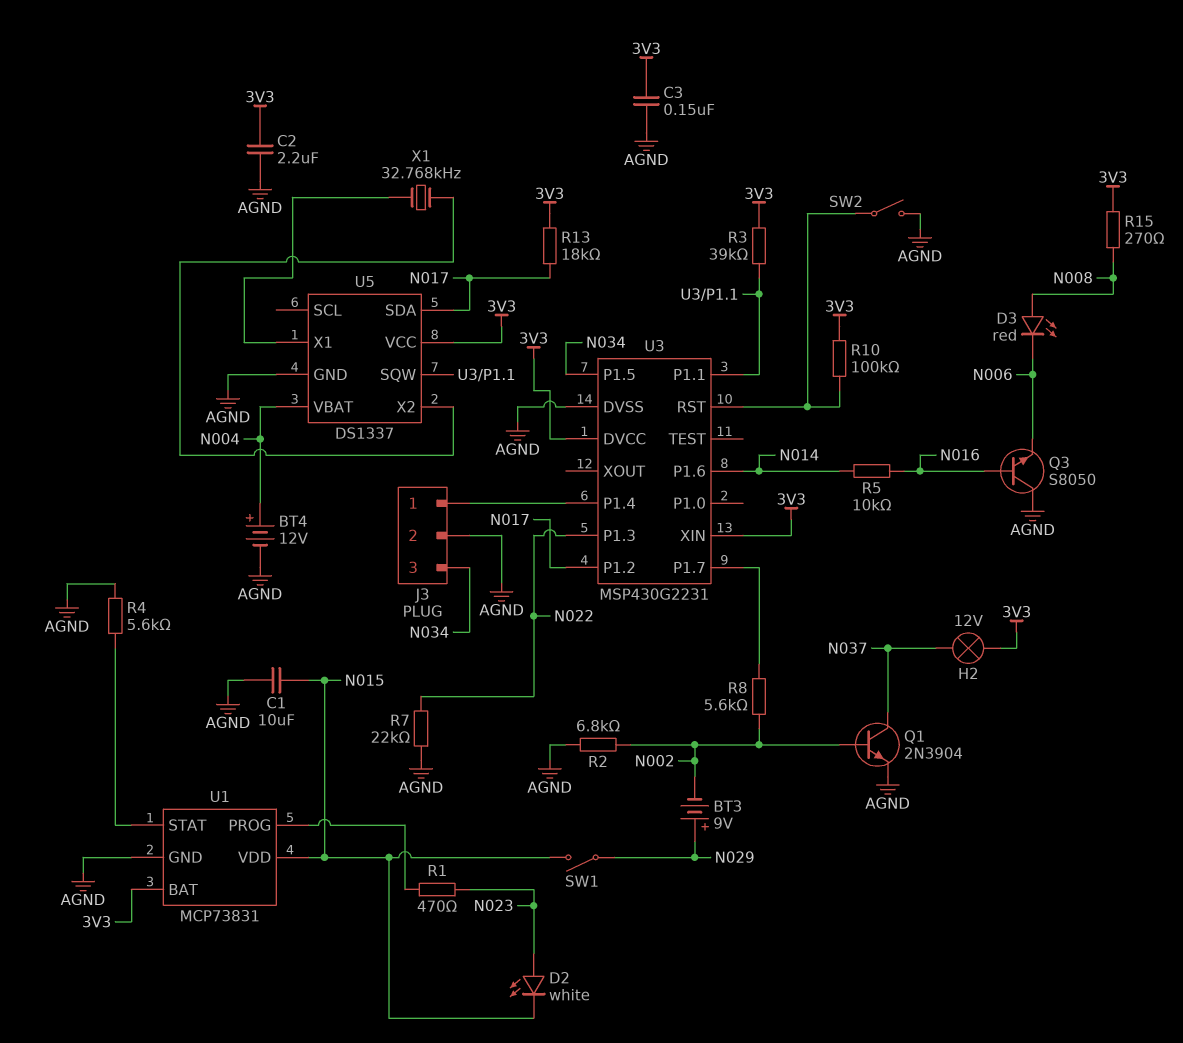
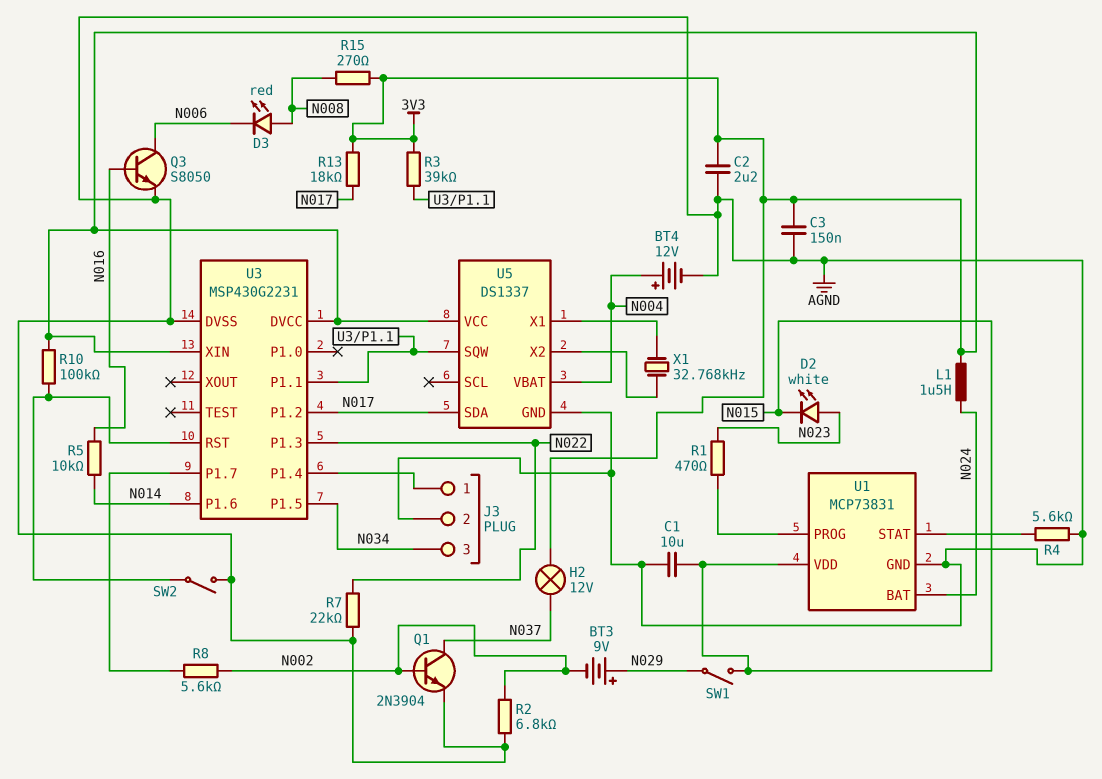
L1: none -> 1.5uH (3V3, N024)
Q3: NPN S8050 (B N016, C AGND, E N006) -> NPN S8050 (B N016, C N006, E AGND)
U1 pin BAT: 3V3 -> N024

